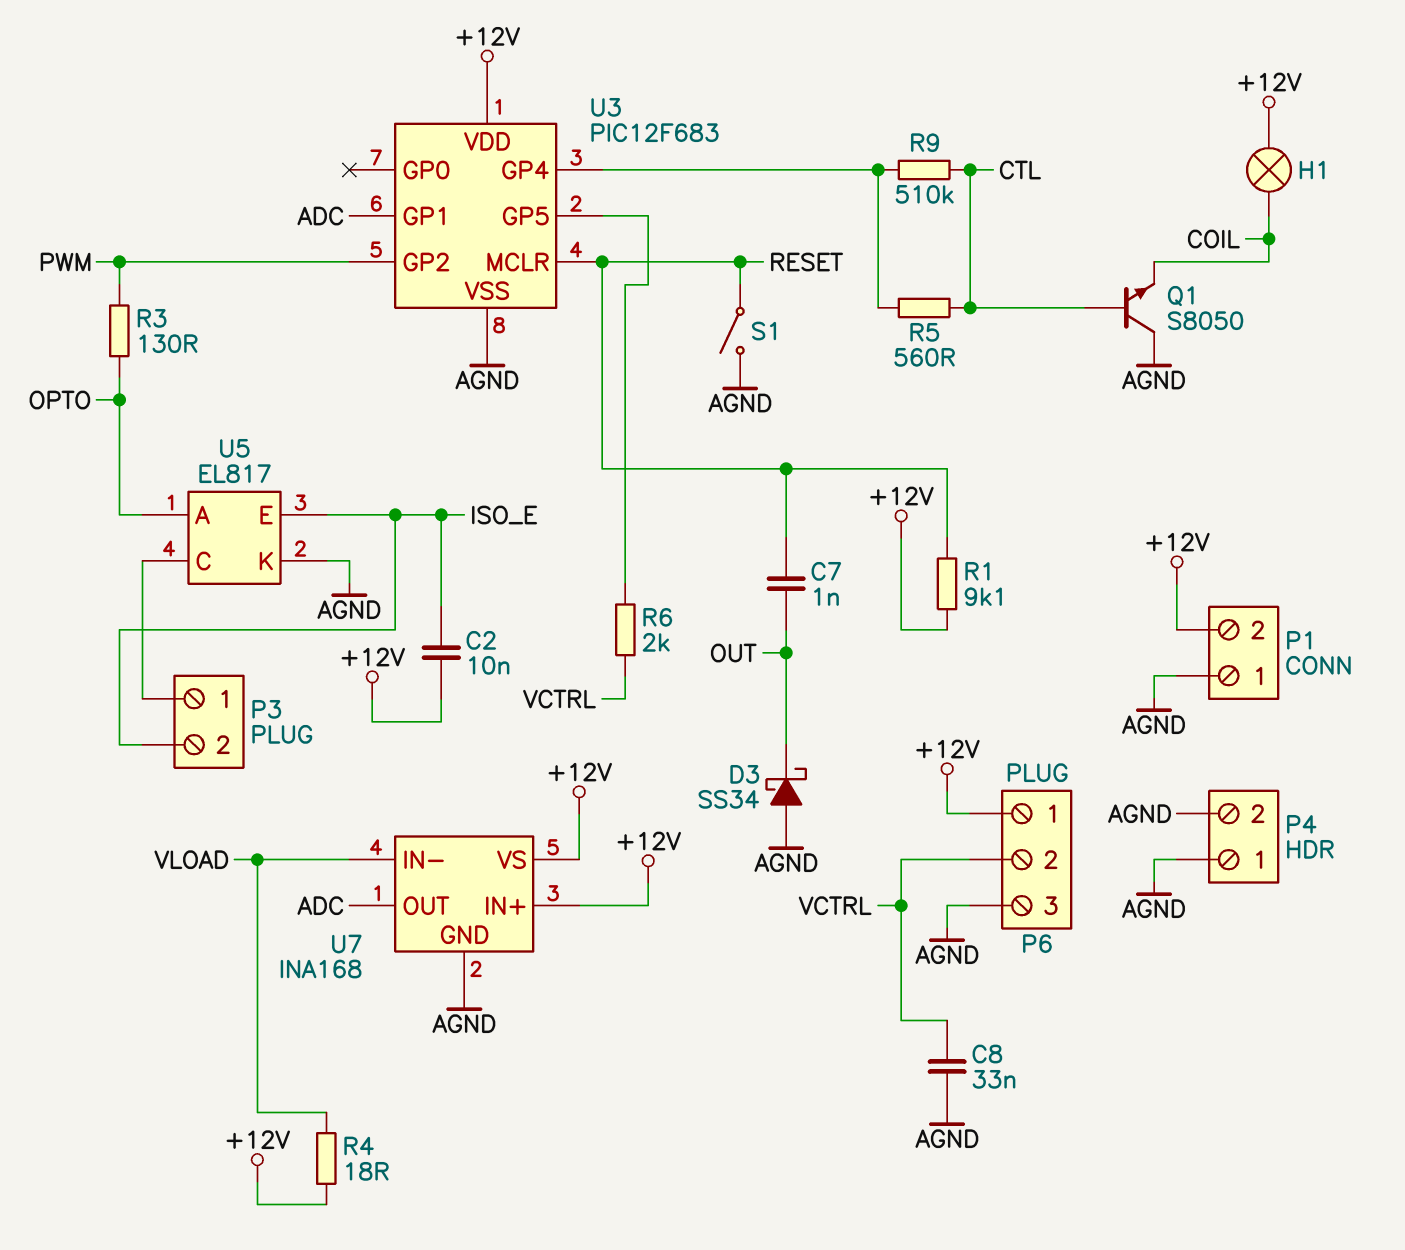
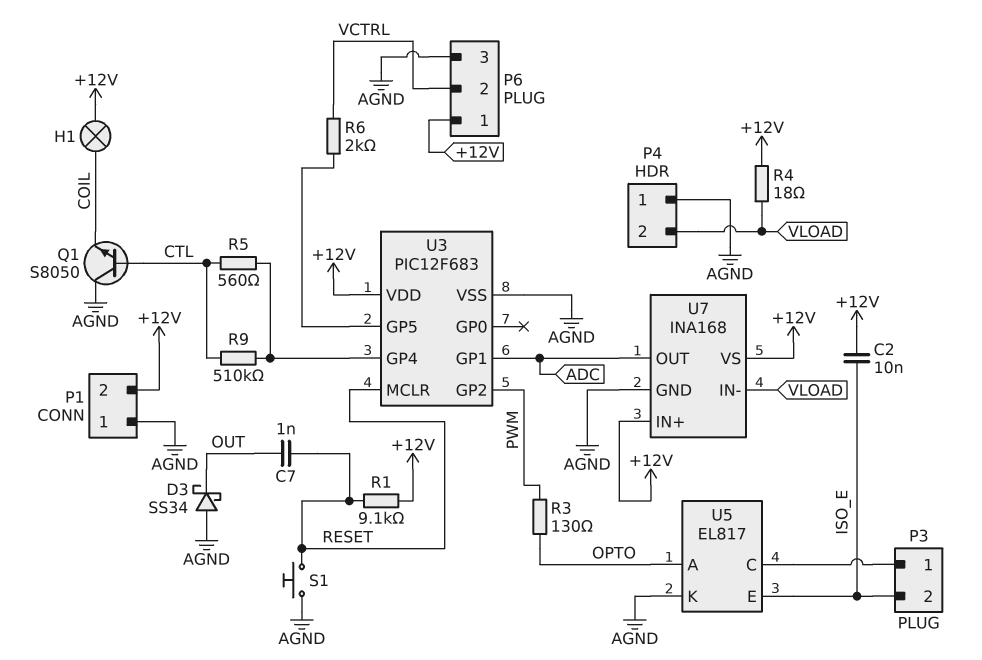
C8: 33nF (AGND, VCTRL) -> none
P4 pin 2: AGND -> VLOAD
S1: switch (AGND, RESET) -> button (AGND, RESET)

